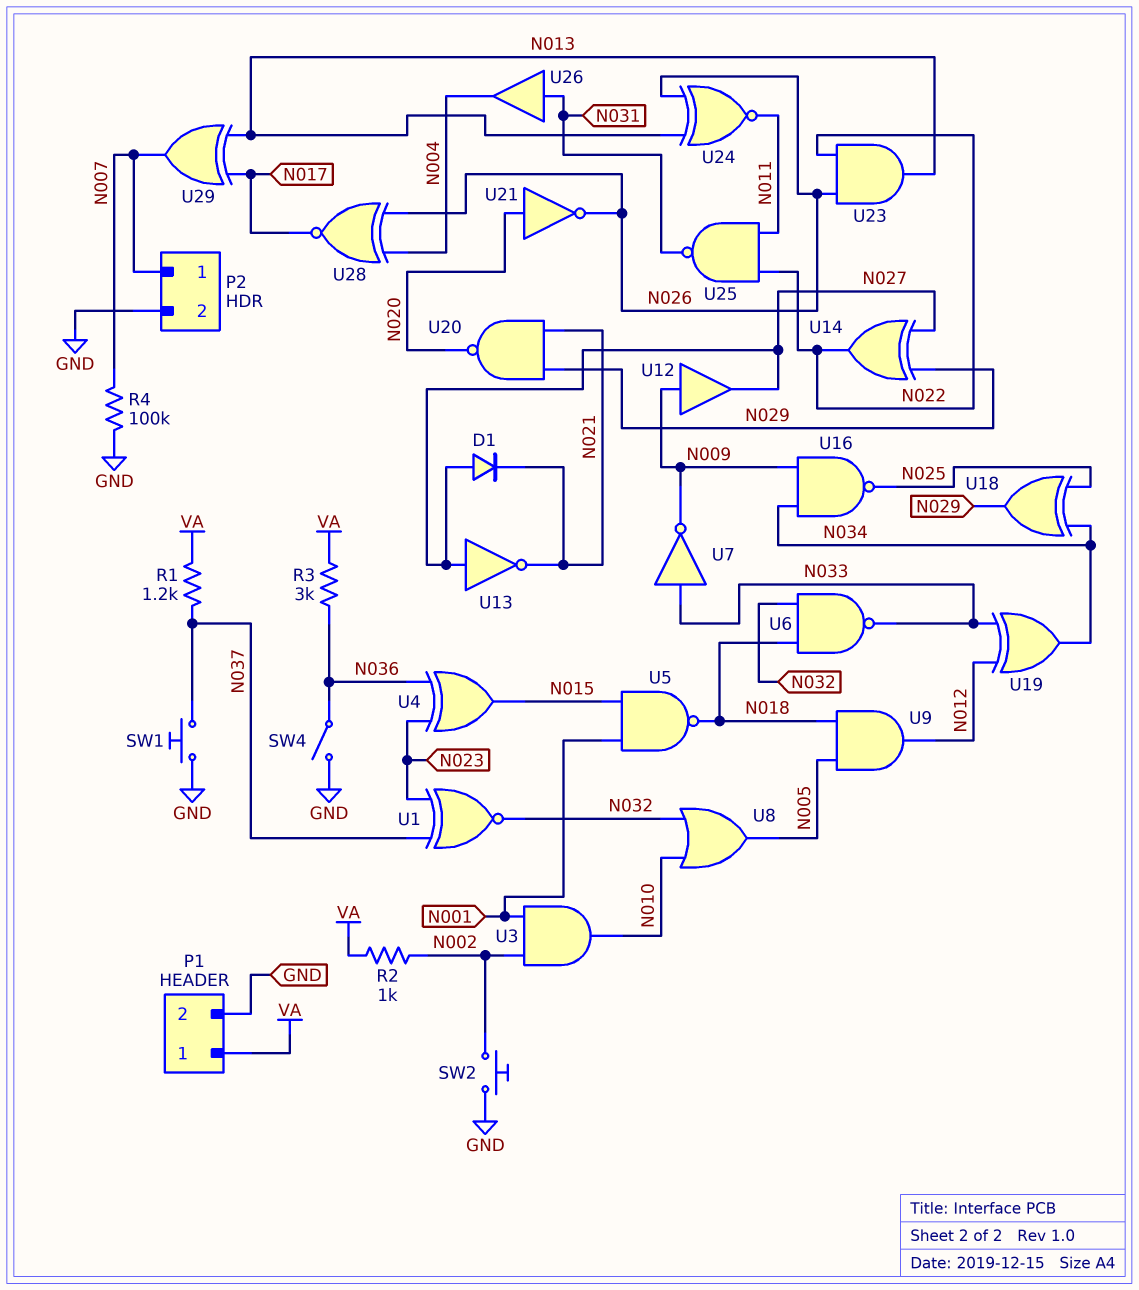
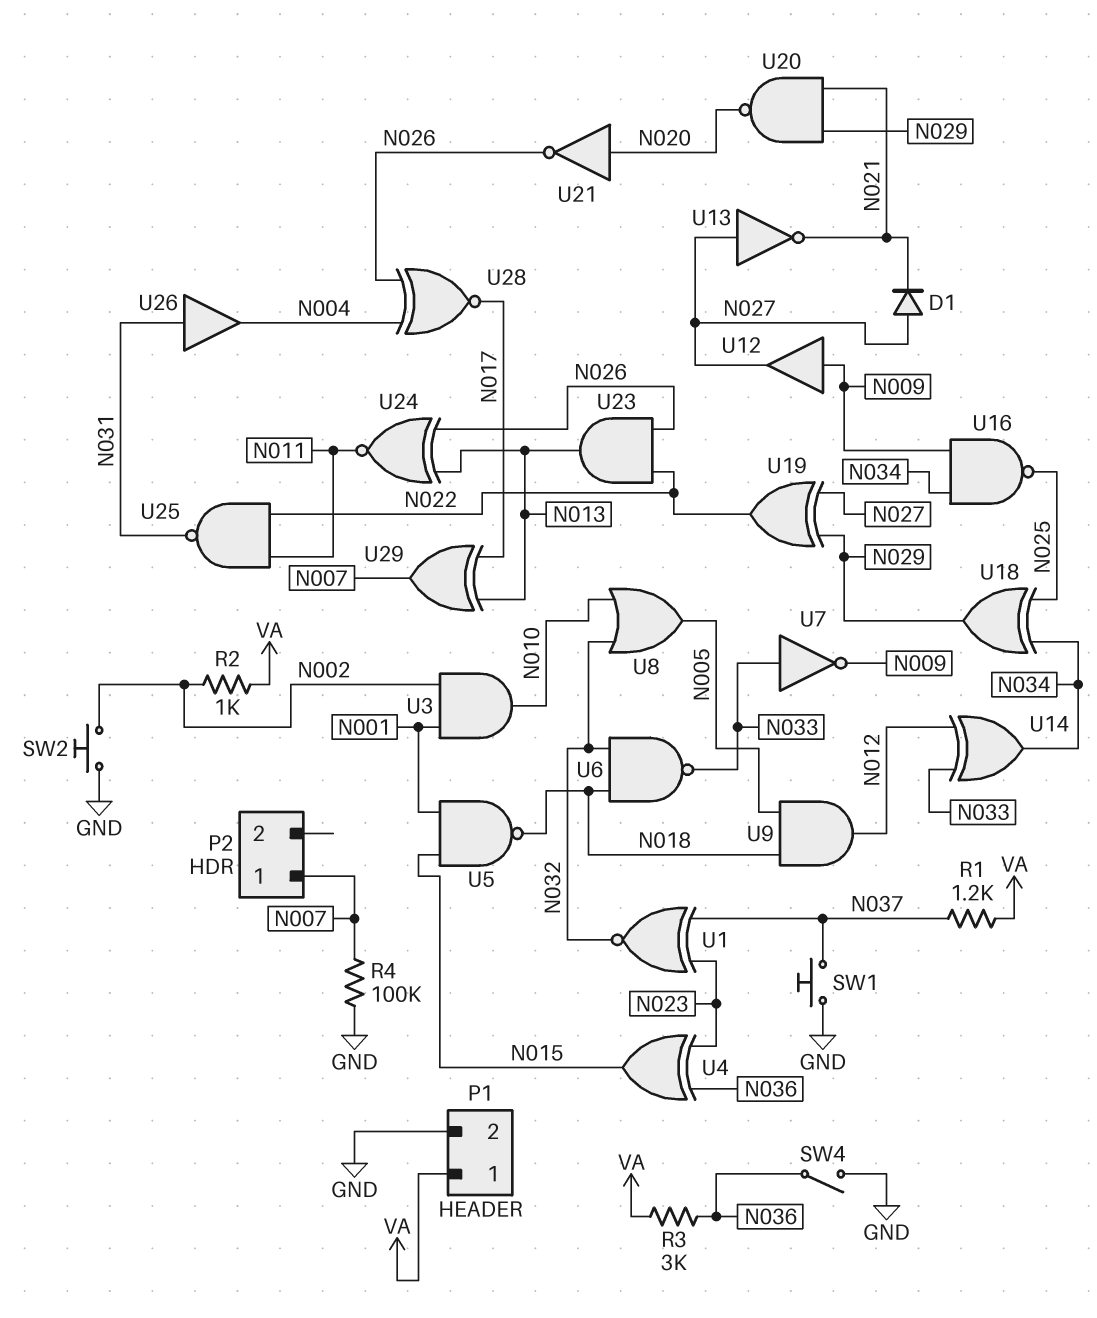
P2 pin 2: GND -> none
U14: XOR (in N027, in N029, out N022) -> XOR (in N012, in N033, out N034)
U19: XOR (in N012, in N033, out N034) -> XOR (in N027, in N029, out N022)

